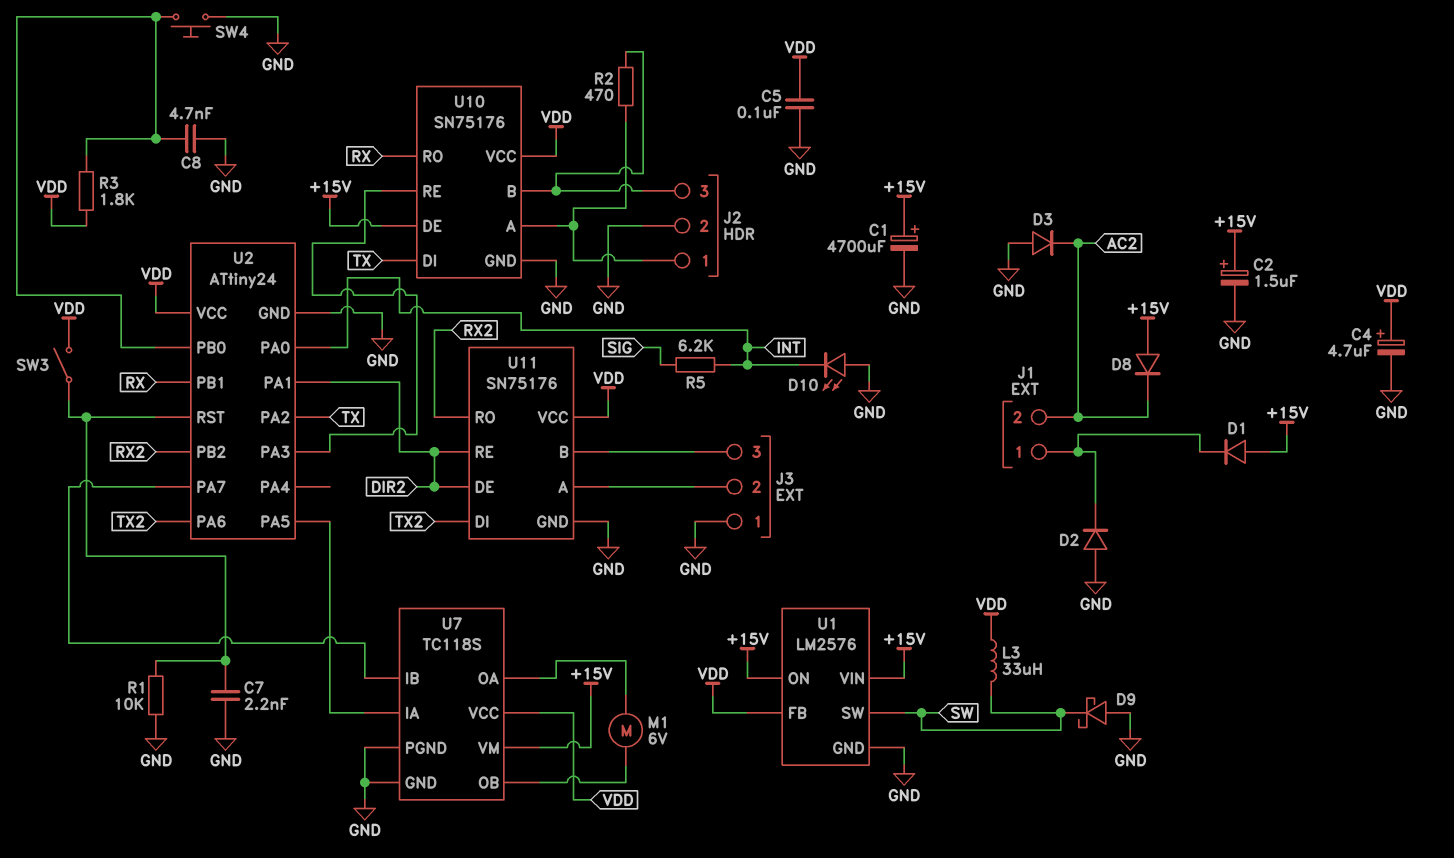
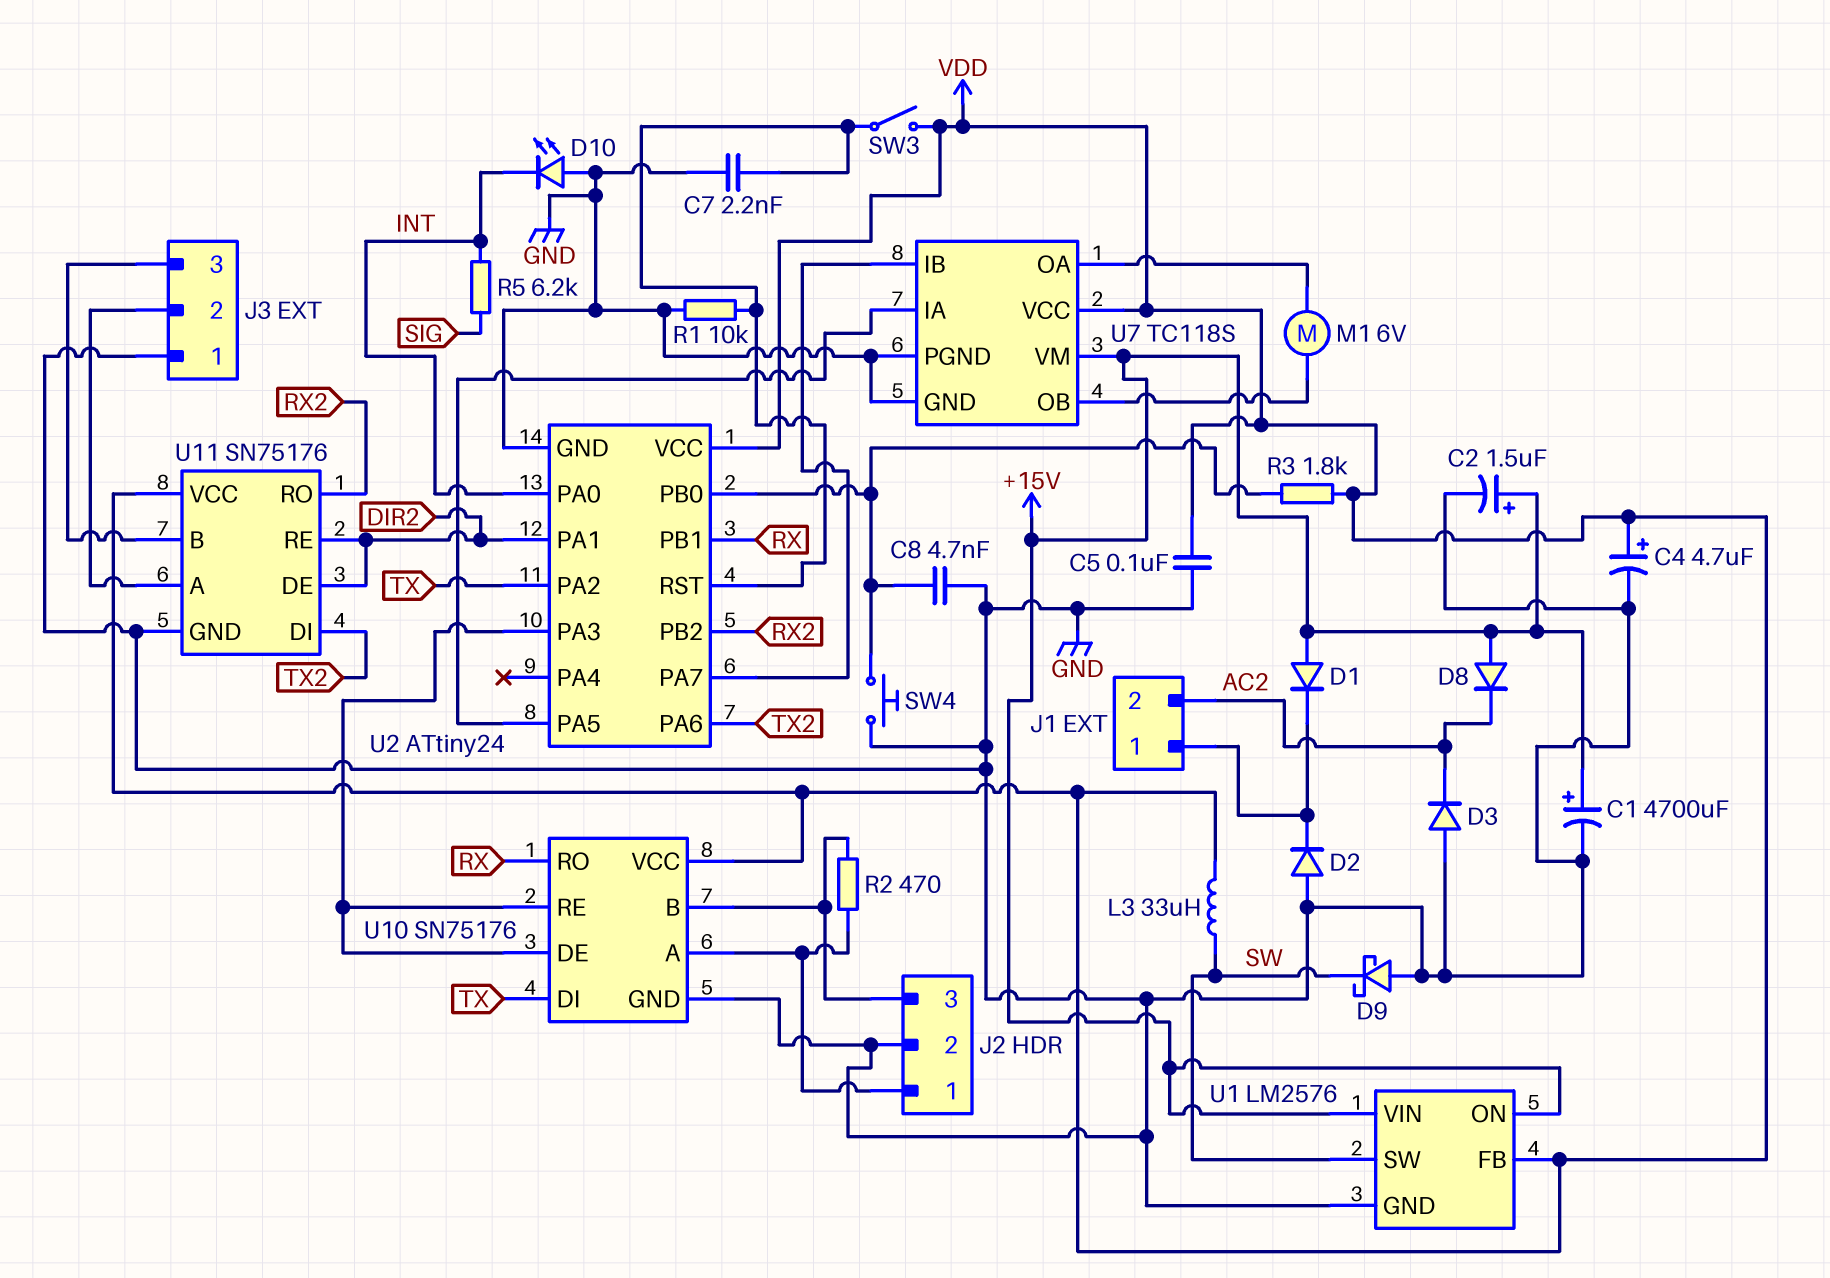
U10 pin DE: +15V -> U2/PA3

